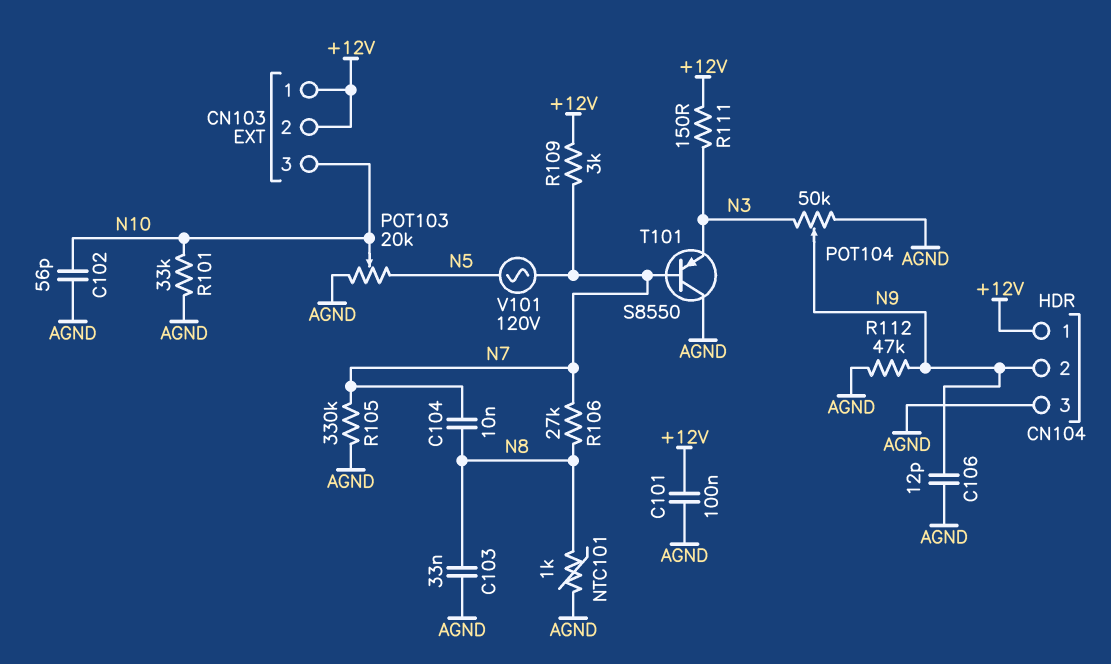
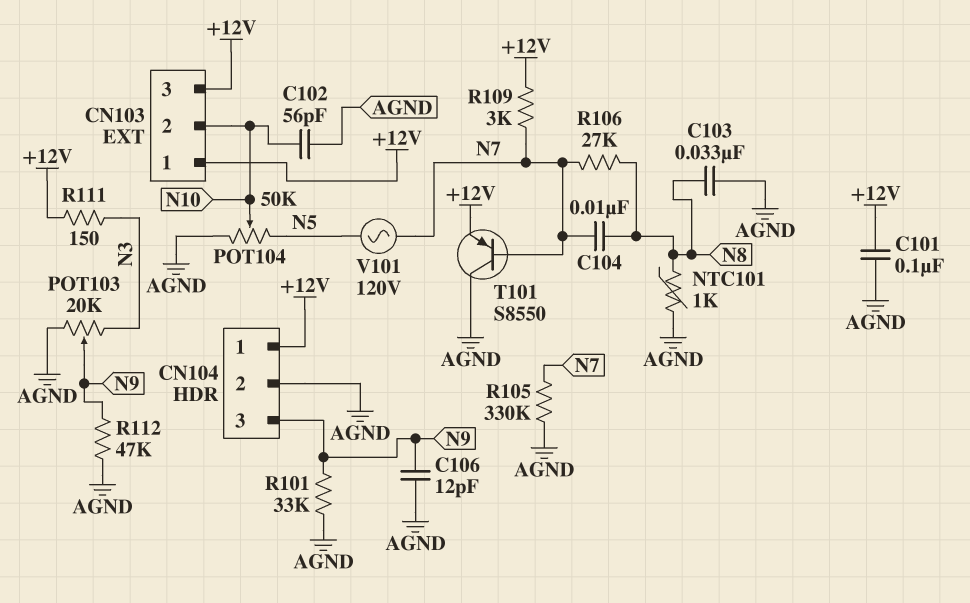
CN103 pin 2: +12V -> N10
CN103 pin 3: N10 -> +12V
CN104 pin 2: N9 -> AGND
CN104 pin 3: AGND -> N9
POT103: 20k (AGND, N5, wiper N10) -> 20k (AGND, N3, wiper N9)
POT104: 50k (AGND, N3, wiper N9) -> 50k (AGND, N5, wiper N10)
R101: 33k (AGND, N10) -> 33k (AGND, N9)
T101: PNP S8550 (B N7, C AGND, E N3) -> PNP S8550 (B N7, C AGND, E +12V)

